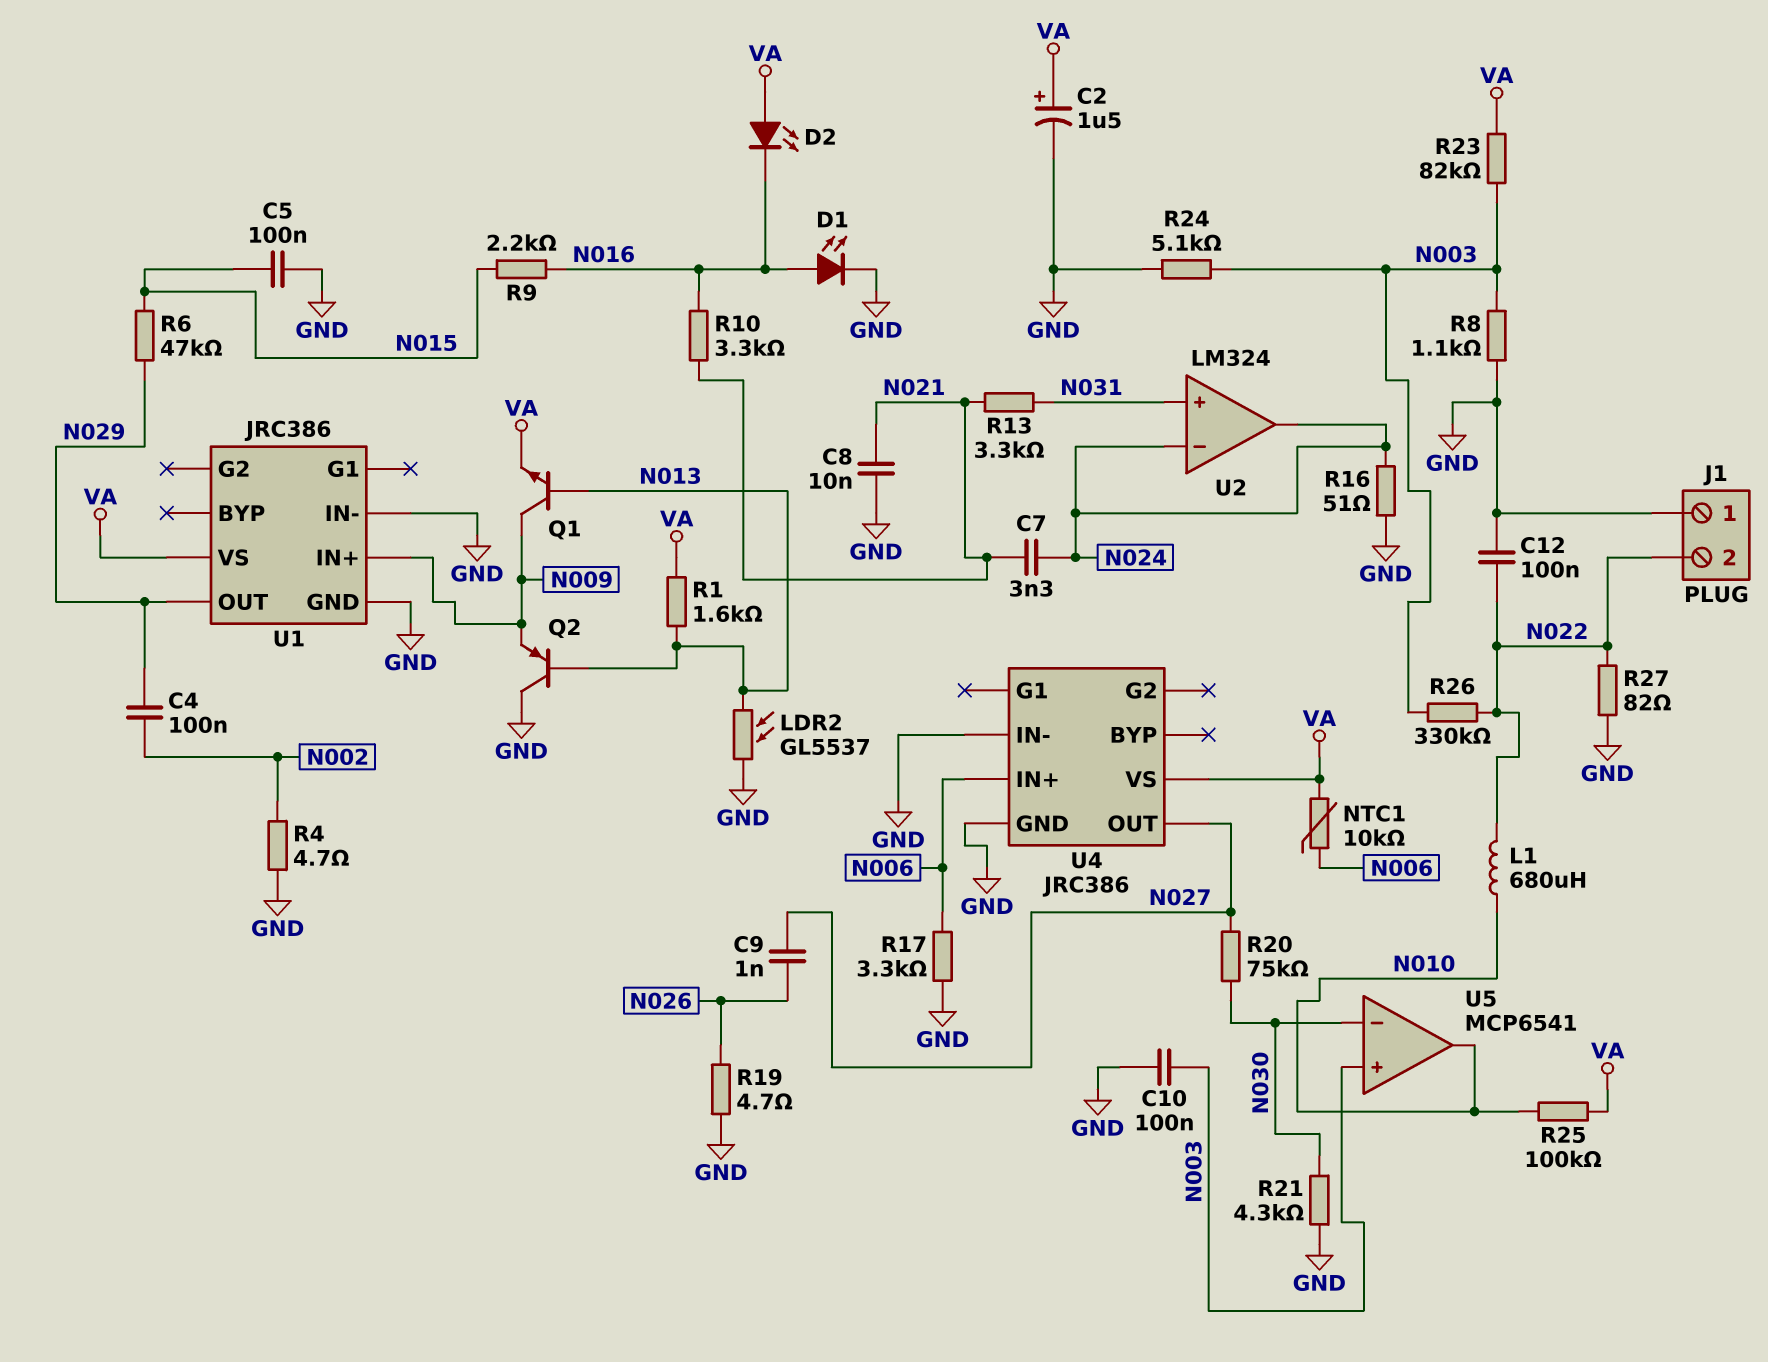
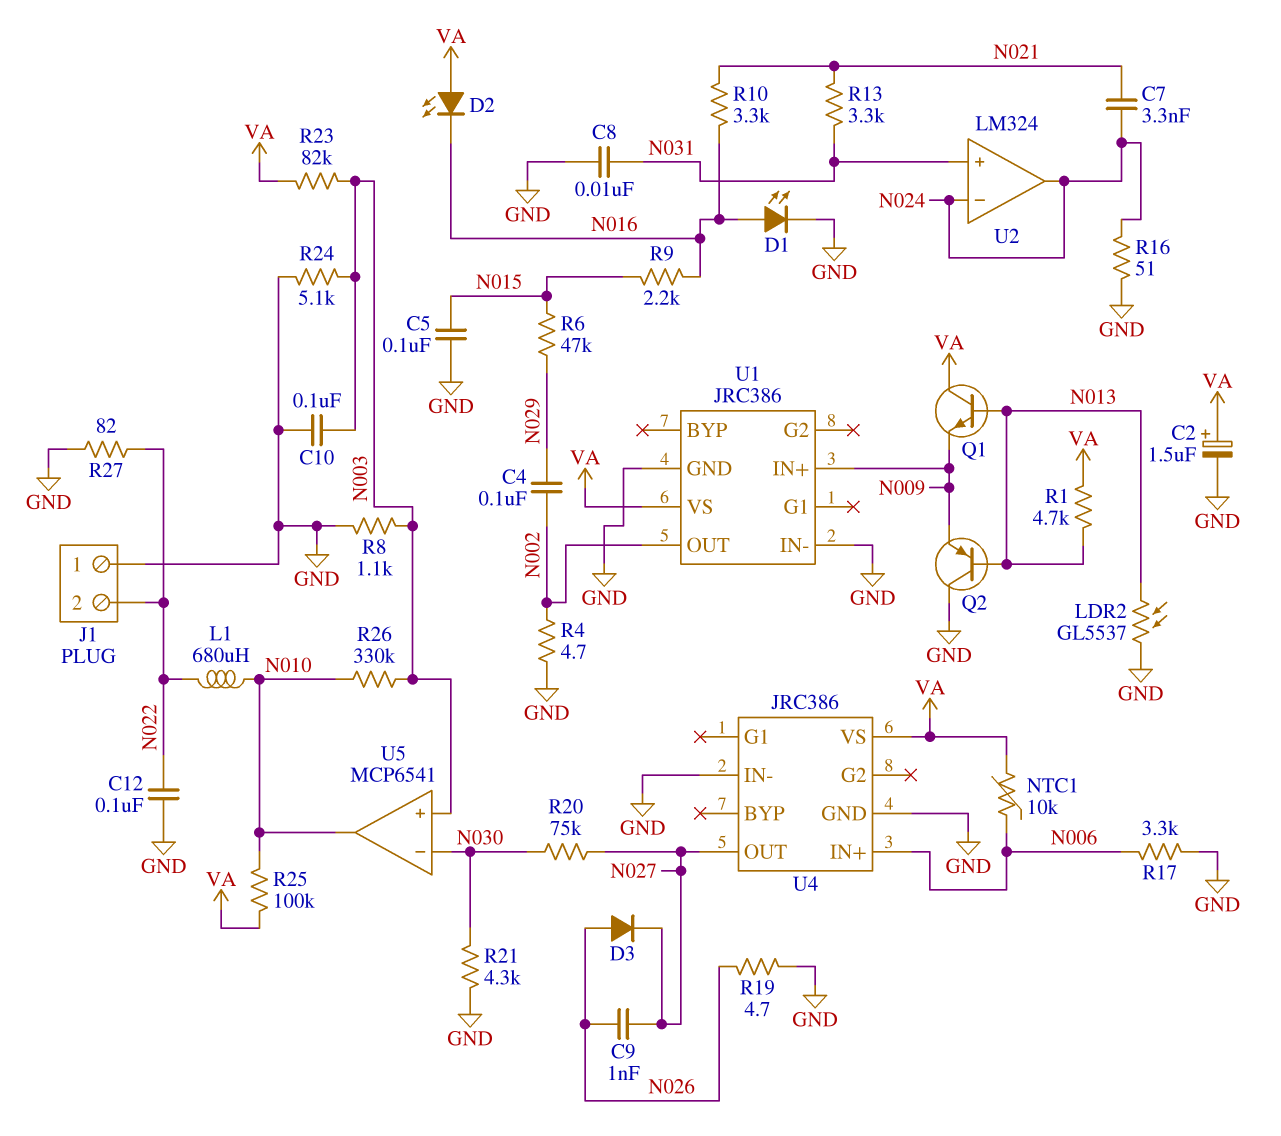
C8: 10nF (GND, N021) -> 10nF (GND, N031)
D3: none -> diode (A N026, K N027)
Q1: NPN (B N013, C N009, E VA) -> NPN (B N013, C VA, E N009)
R1: 1.6k (N013, VA) -> 4.7k (N013, VA)
R26: 330k (N003, N022) -> 330k (N003, N010)
U1 pin OUT: N029 -> N002

